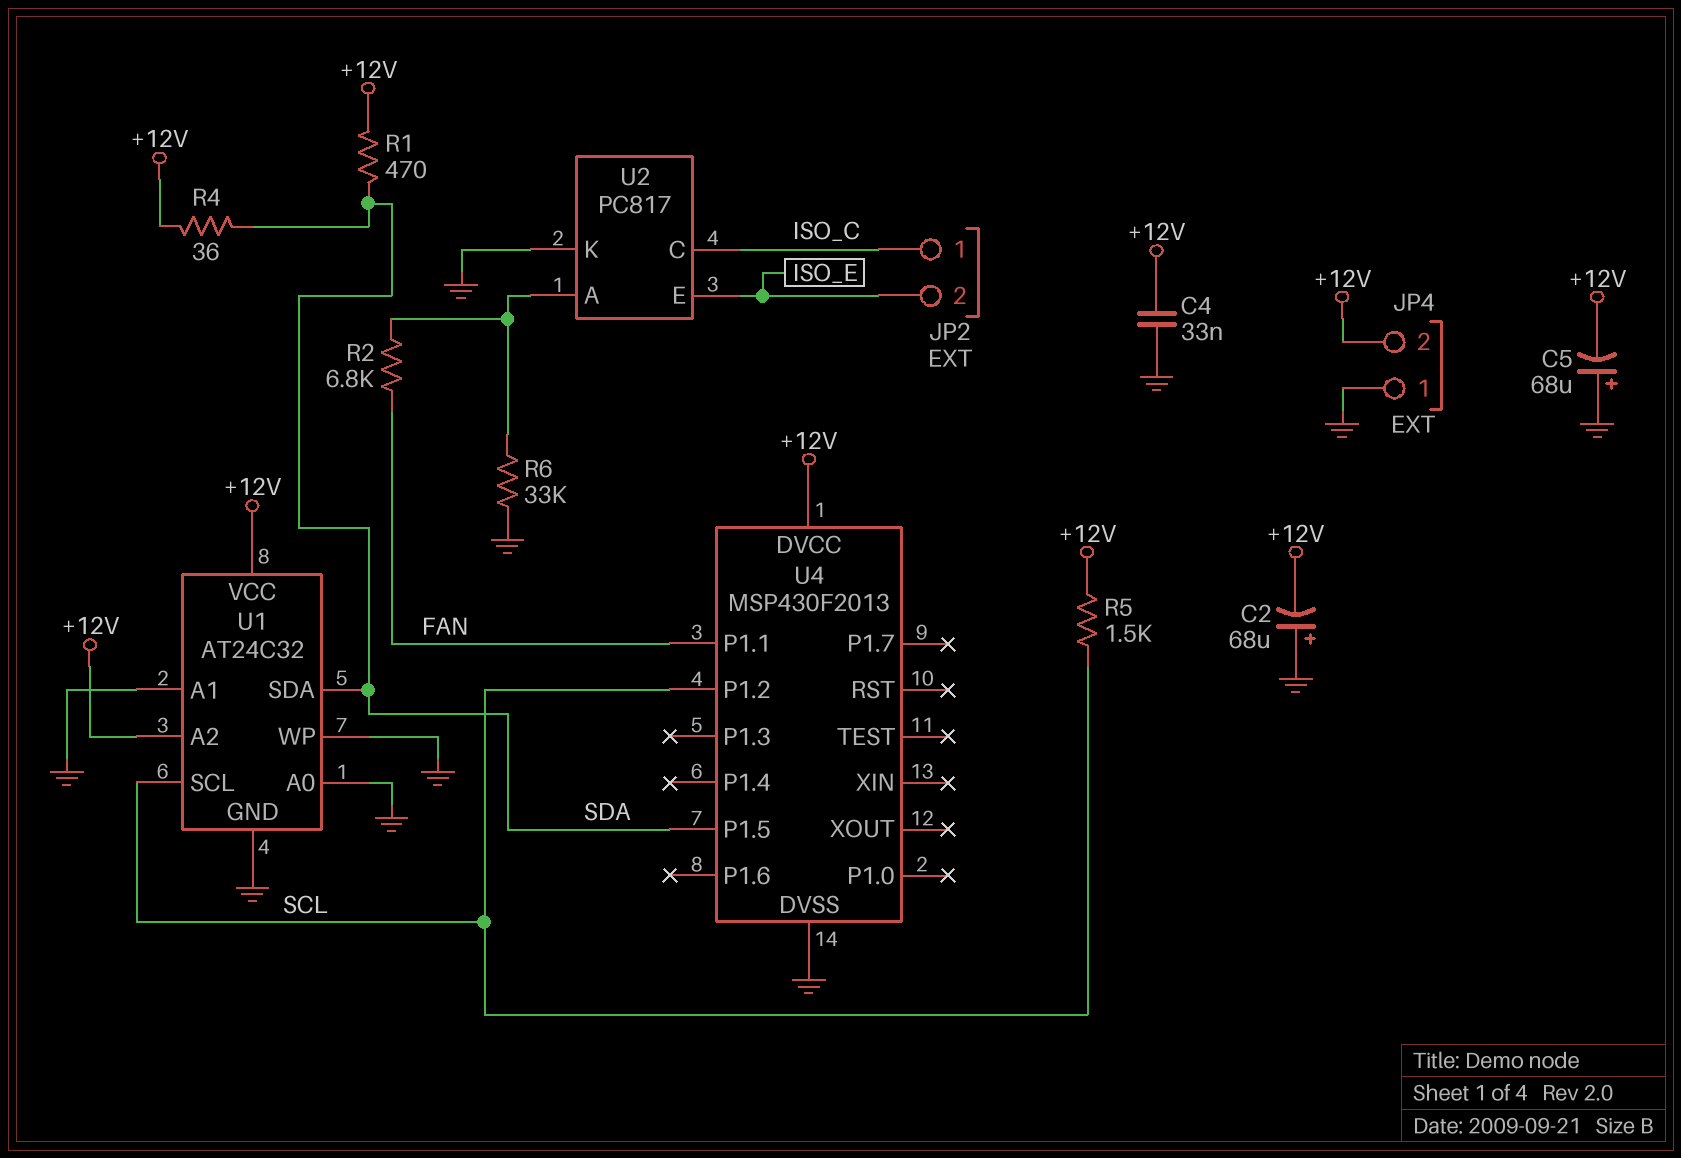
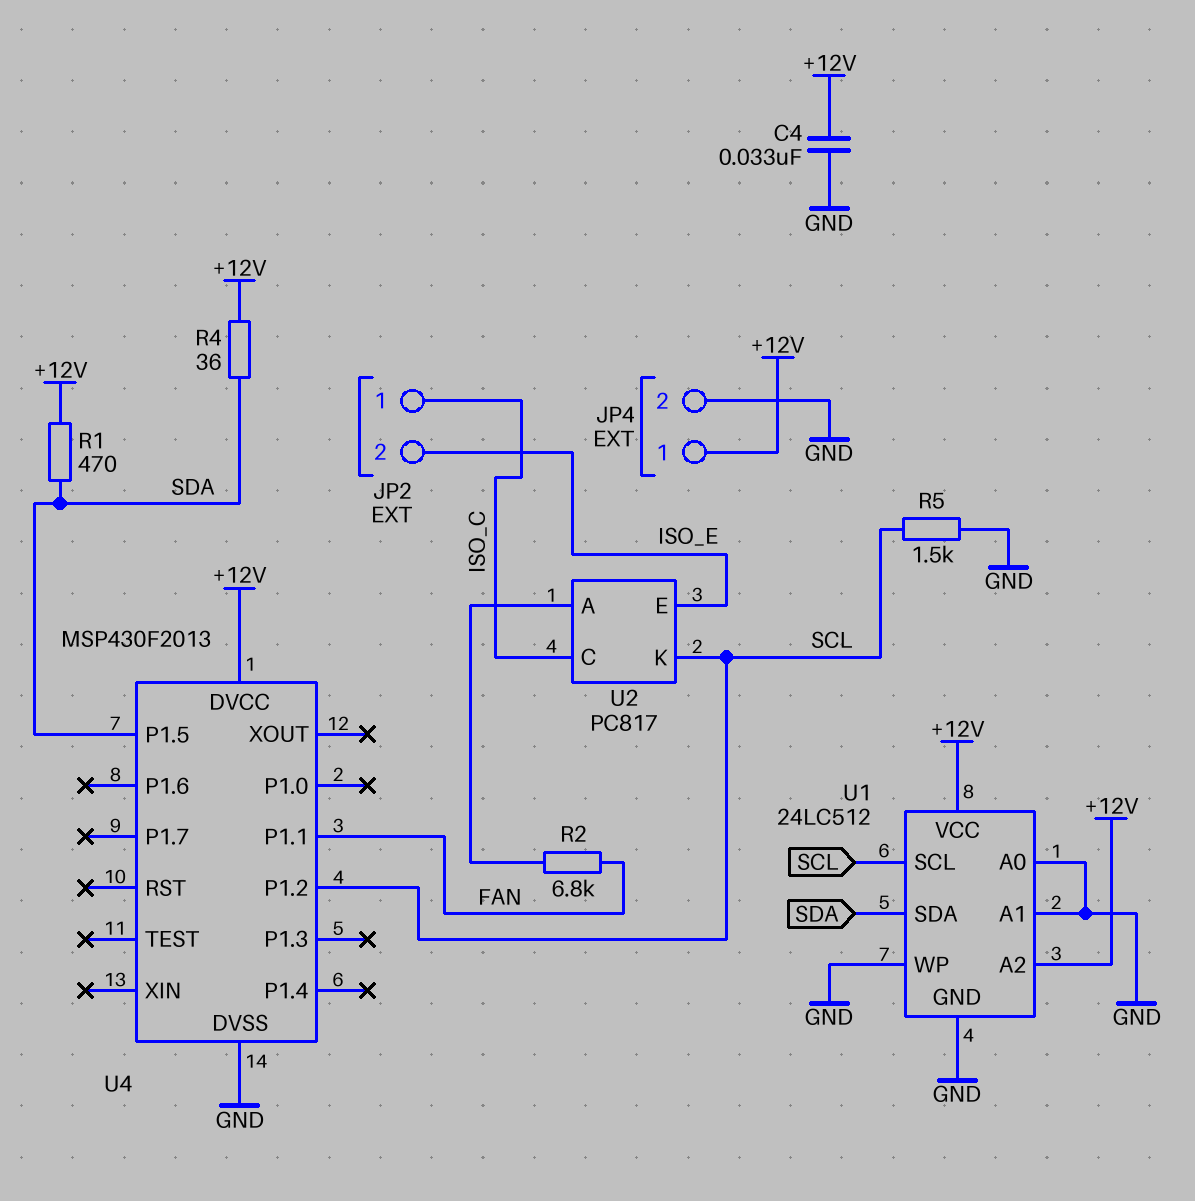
C2: 68uF (plus GND, minus +12V) -> none
C5: 68uF (plus GND, minus +12V) -> none
JP4 pin 1: GND -> +12V
JP4 pin 2: +12V -> GND
R5: 1.5k (+12V, SCL) -> 1.5k (GND, SCL)
R6: 33k (GND, U2/A) -> none
U1: AT24C32 -> 24LC512
U2 pin K: GND -> SCL

